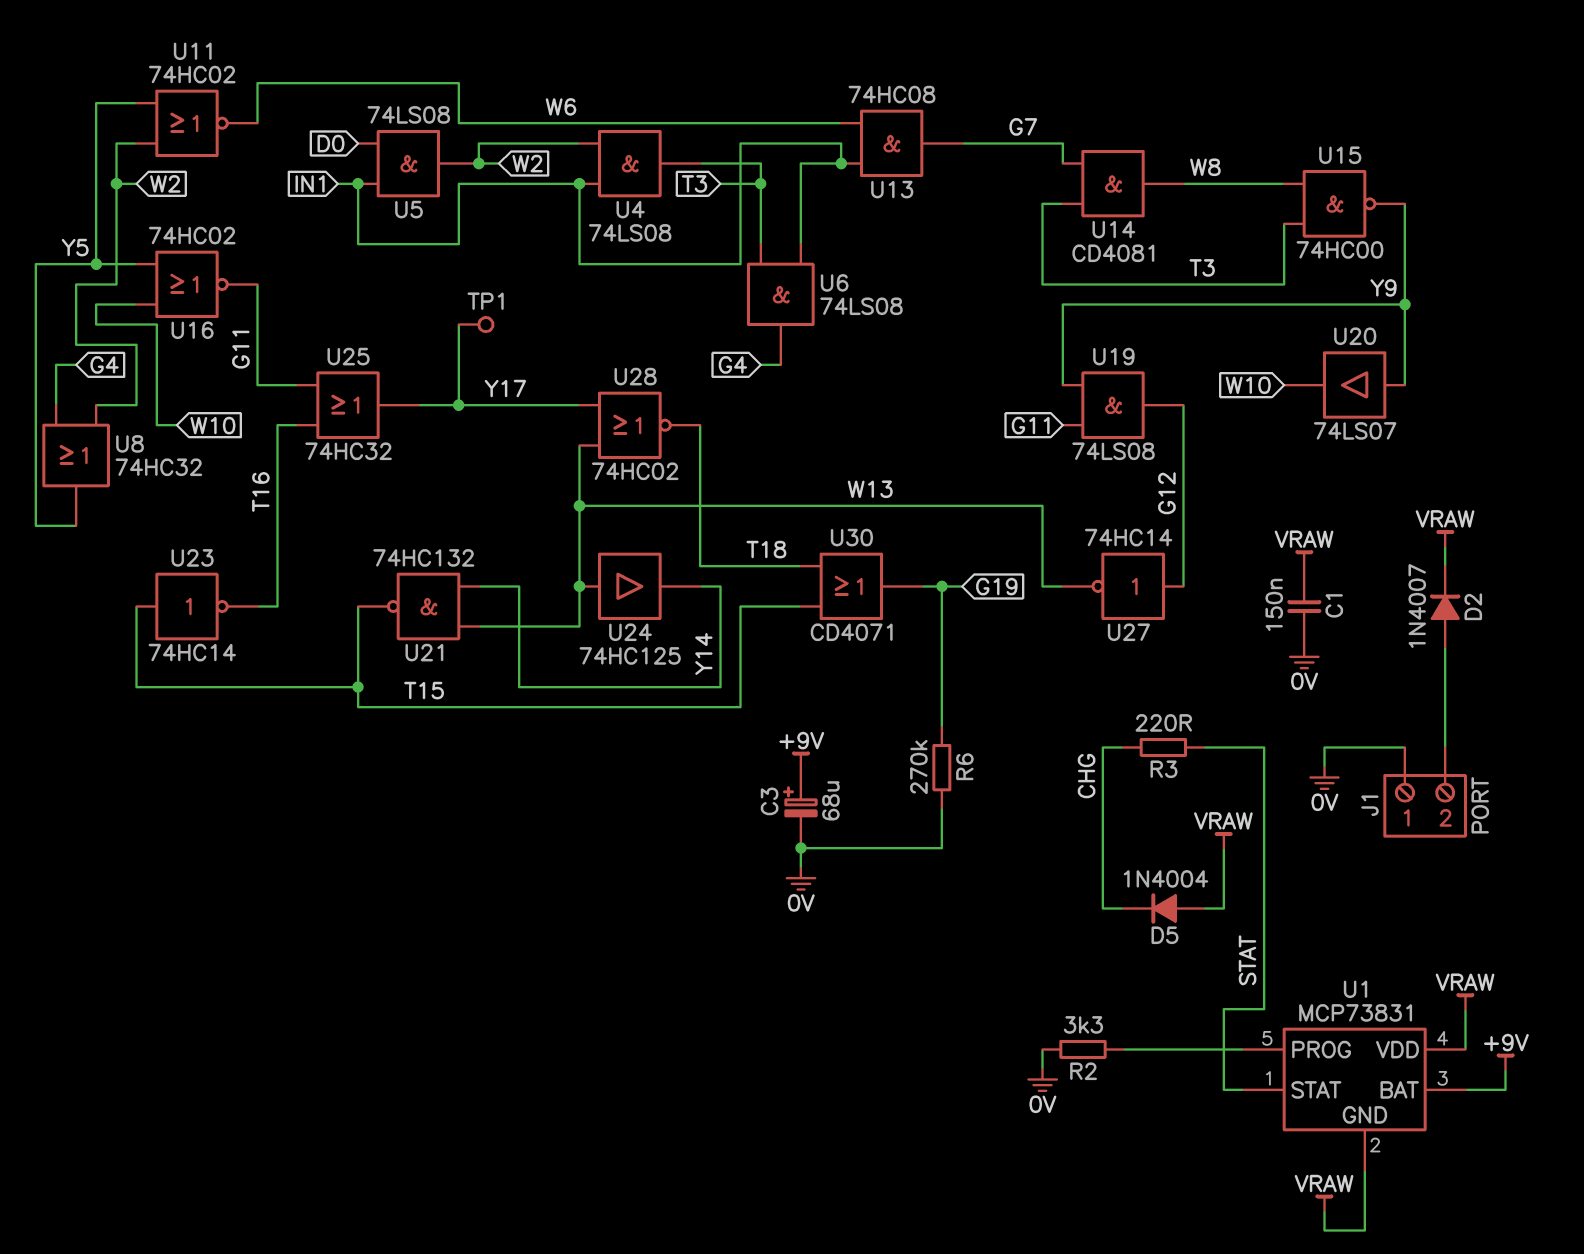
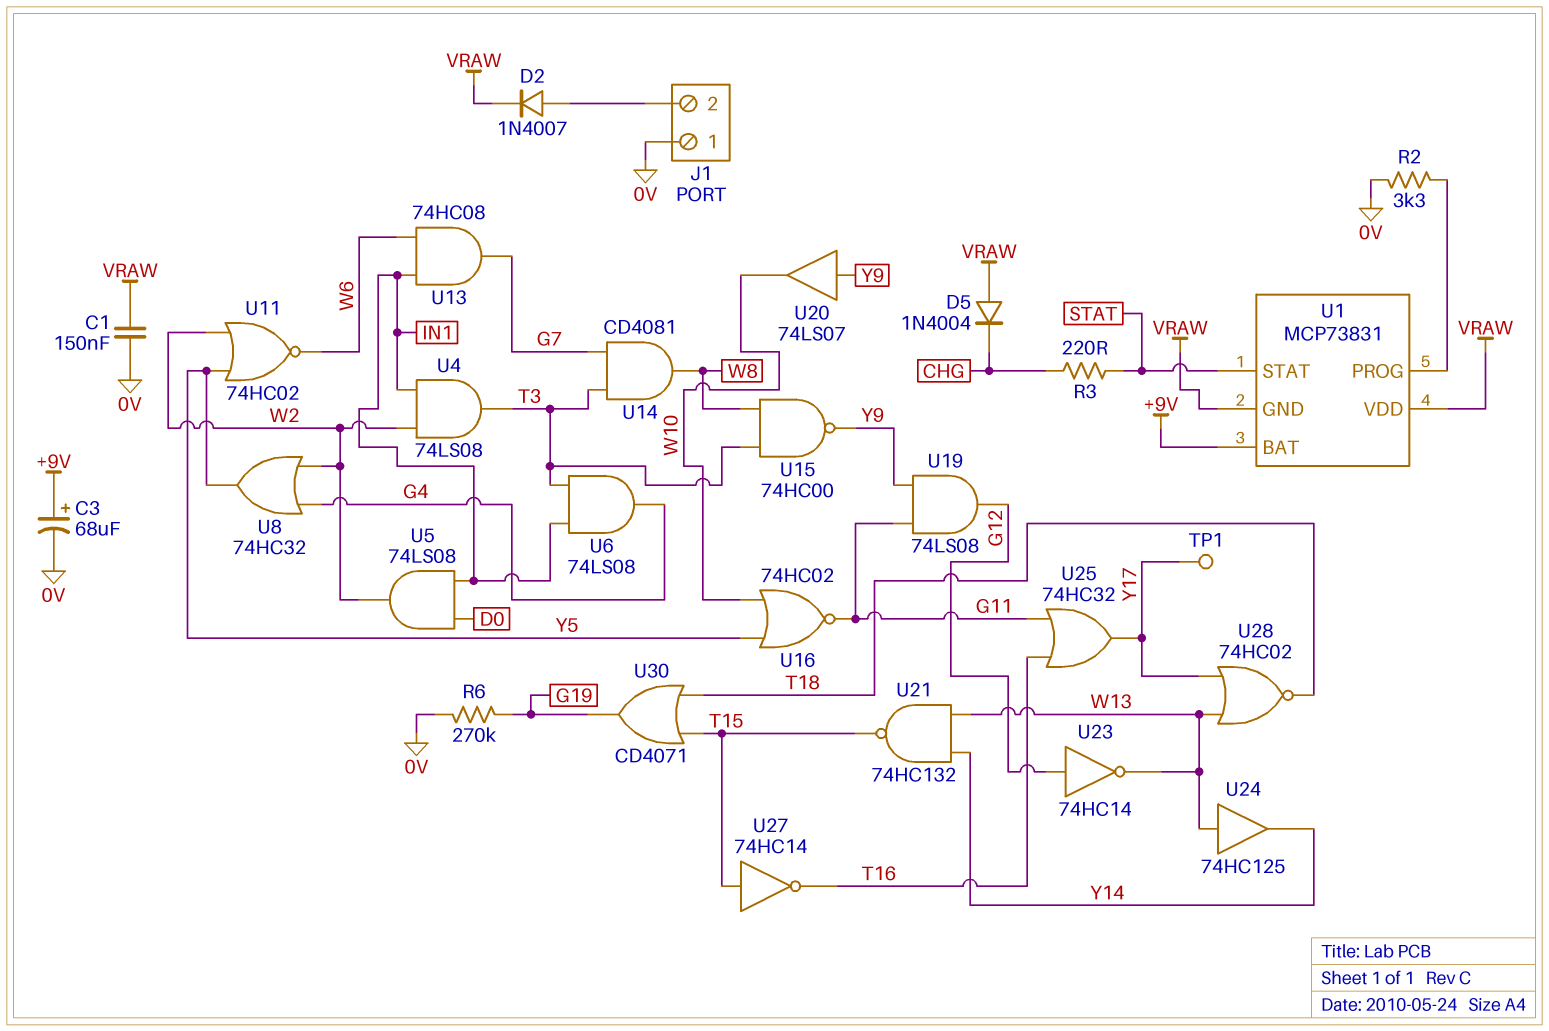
U23: NOT 74HC14 (in T15, out T16) -> NOT 74HC14 (in G12, out W13)
U27: NOT 74HC14 (in G12, out W13) -> NOT 74HC14 (in T15, out T16)

